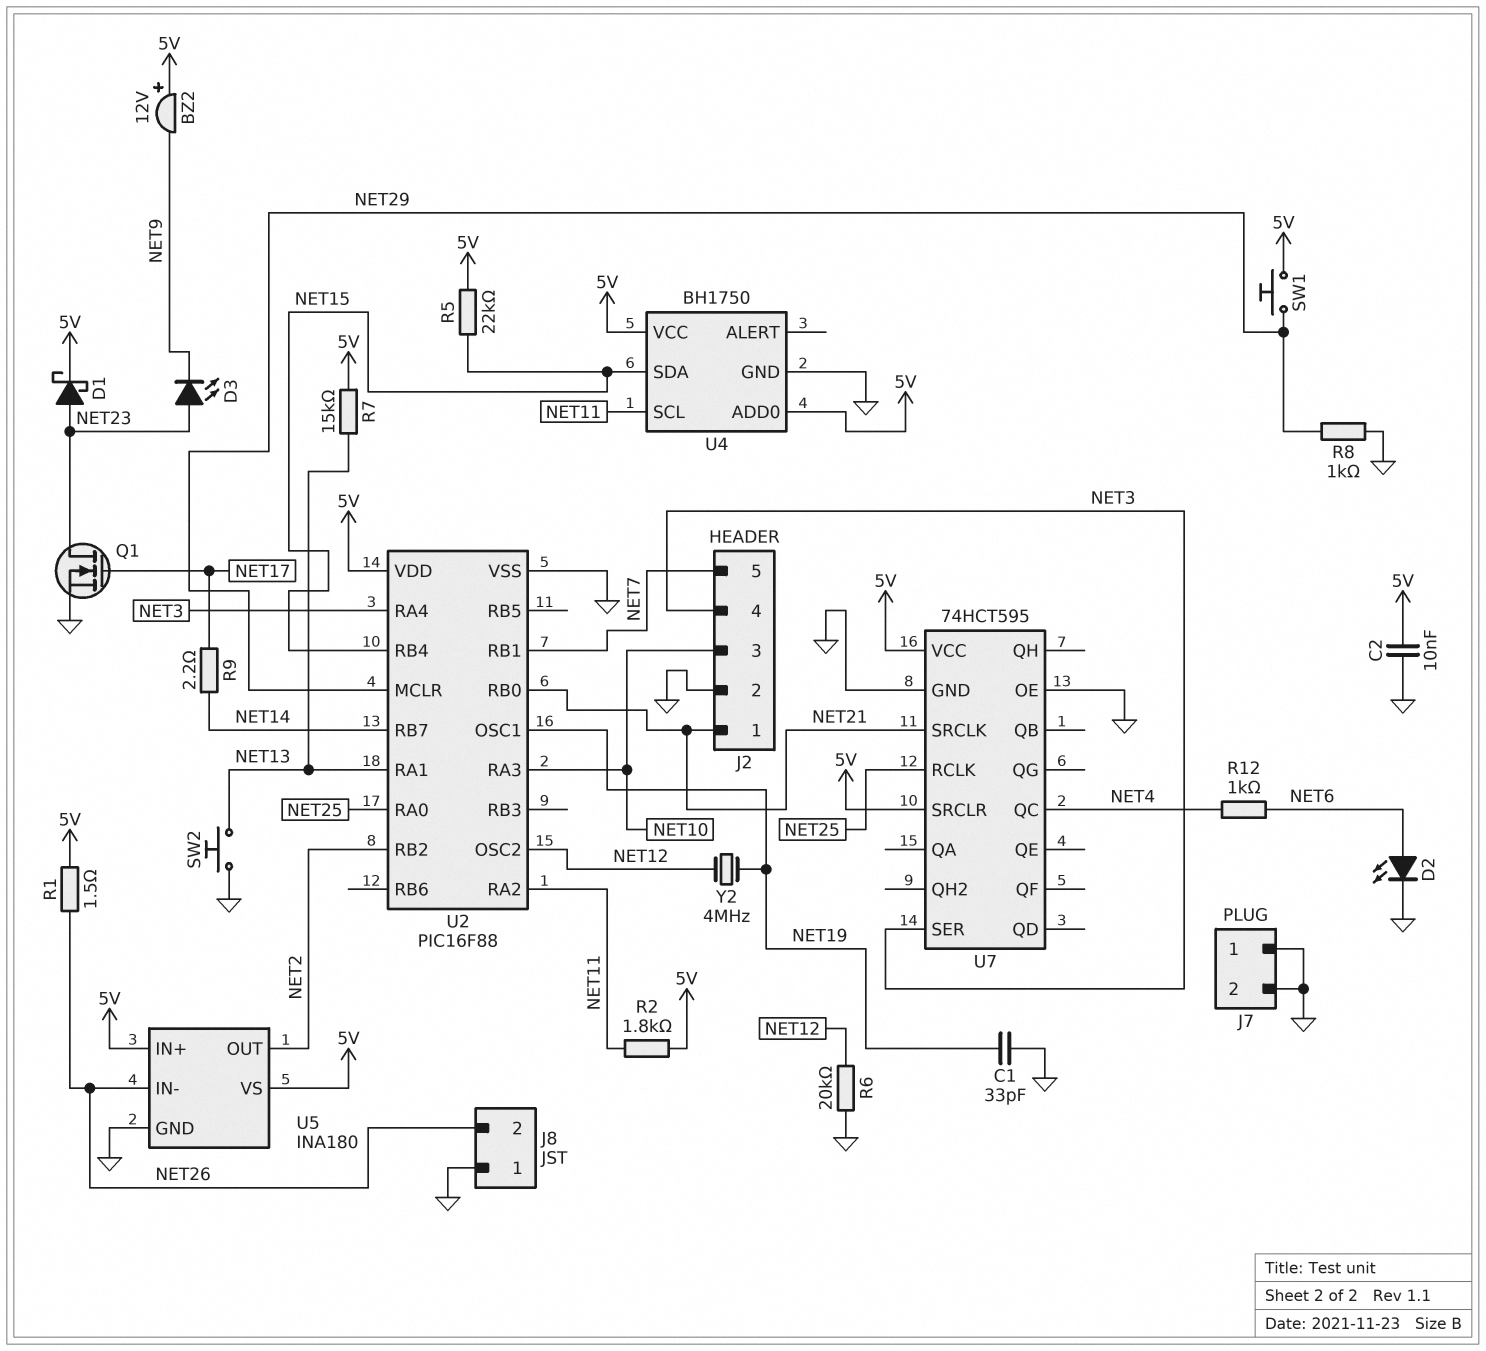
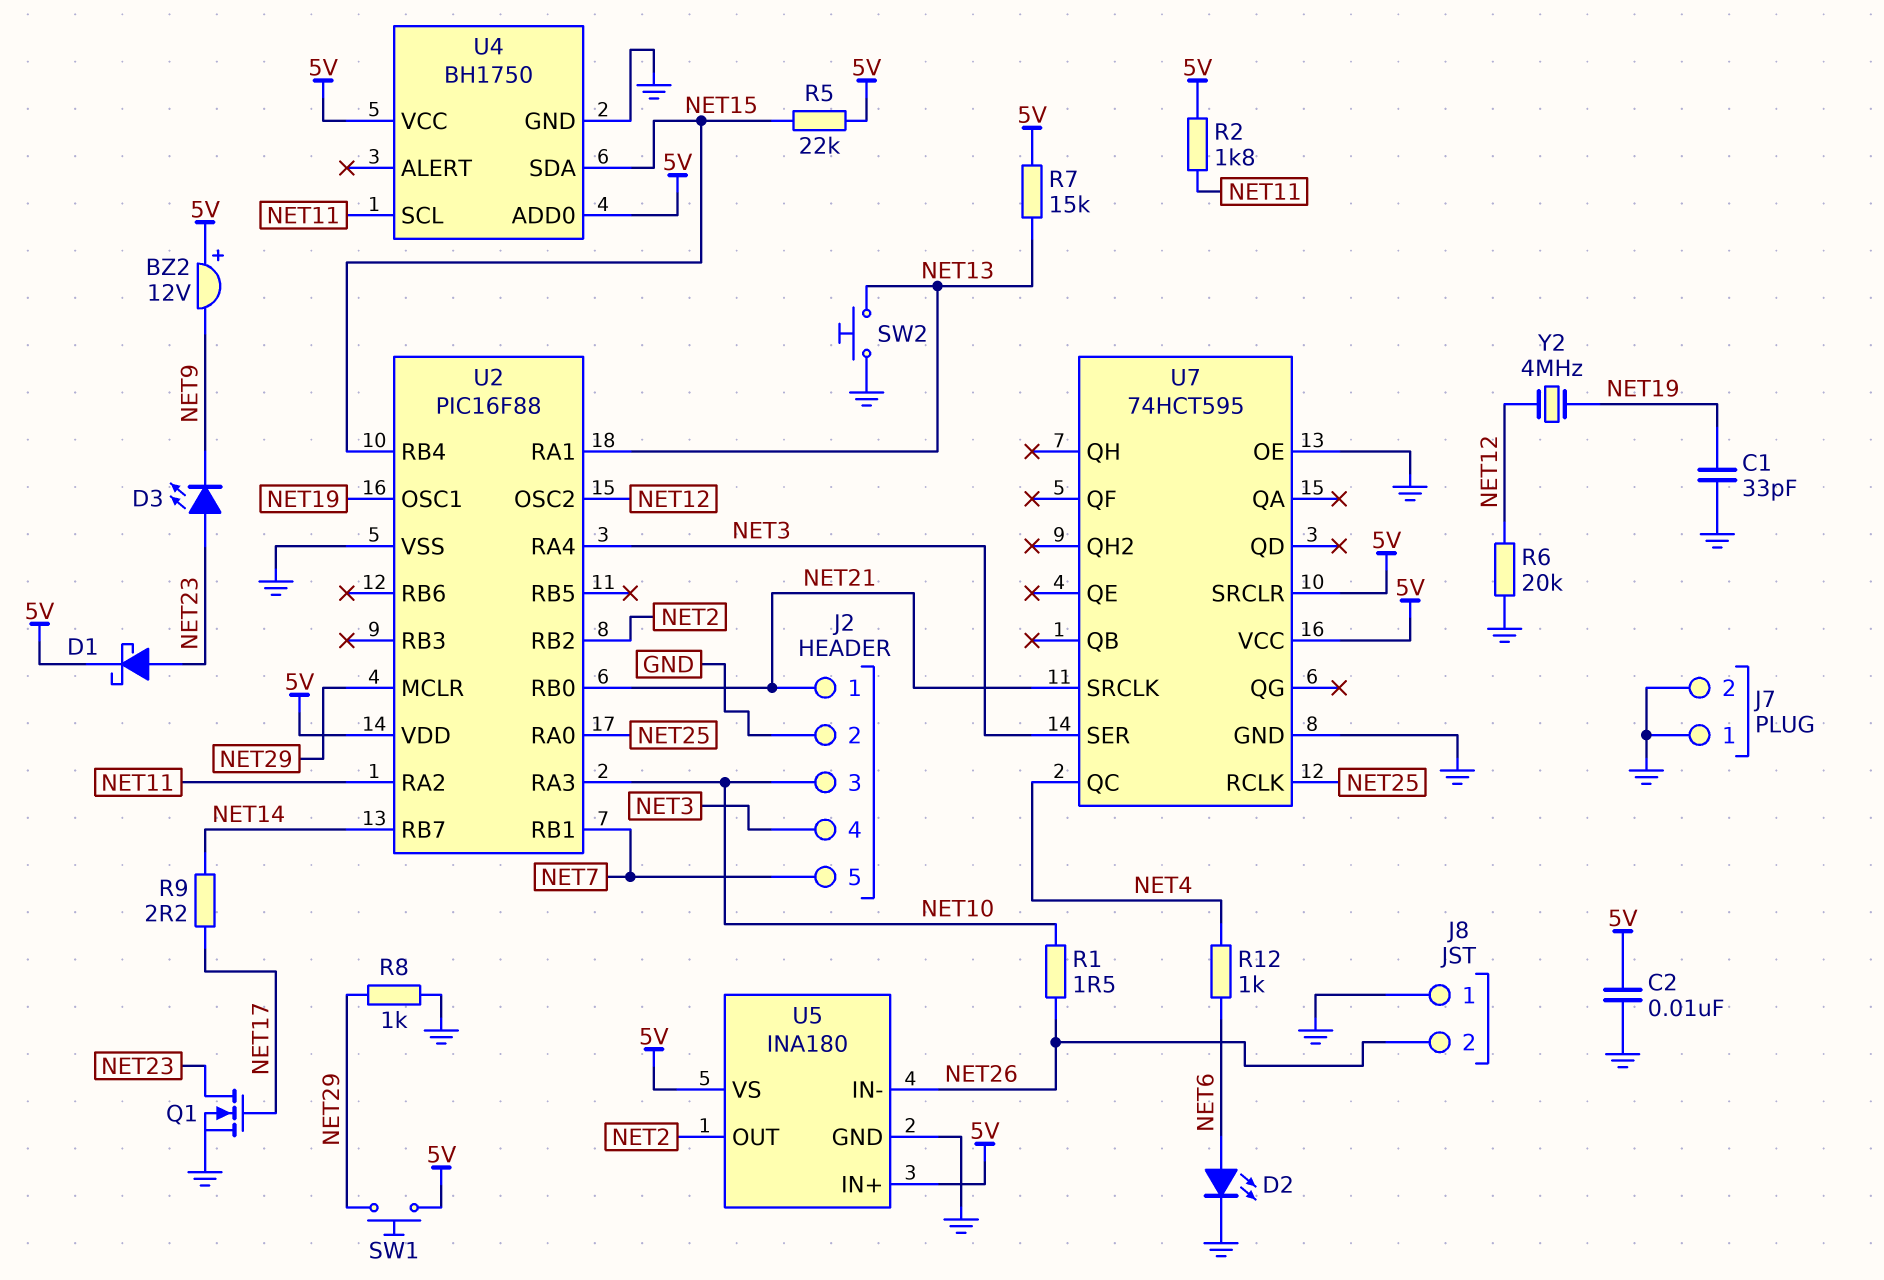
R1: 1.5 (5V, NET26) -> 1.5 (NET10, NET26)

